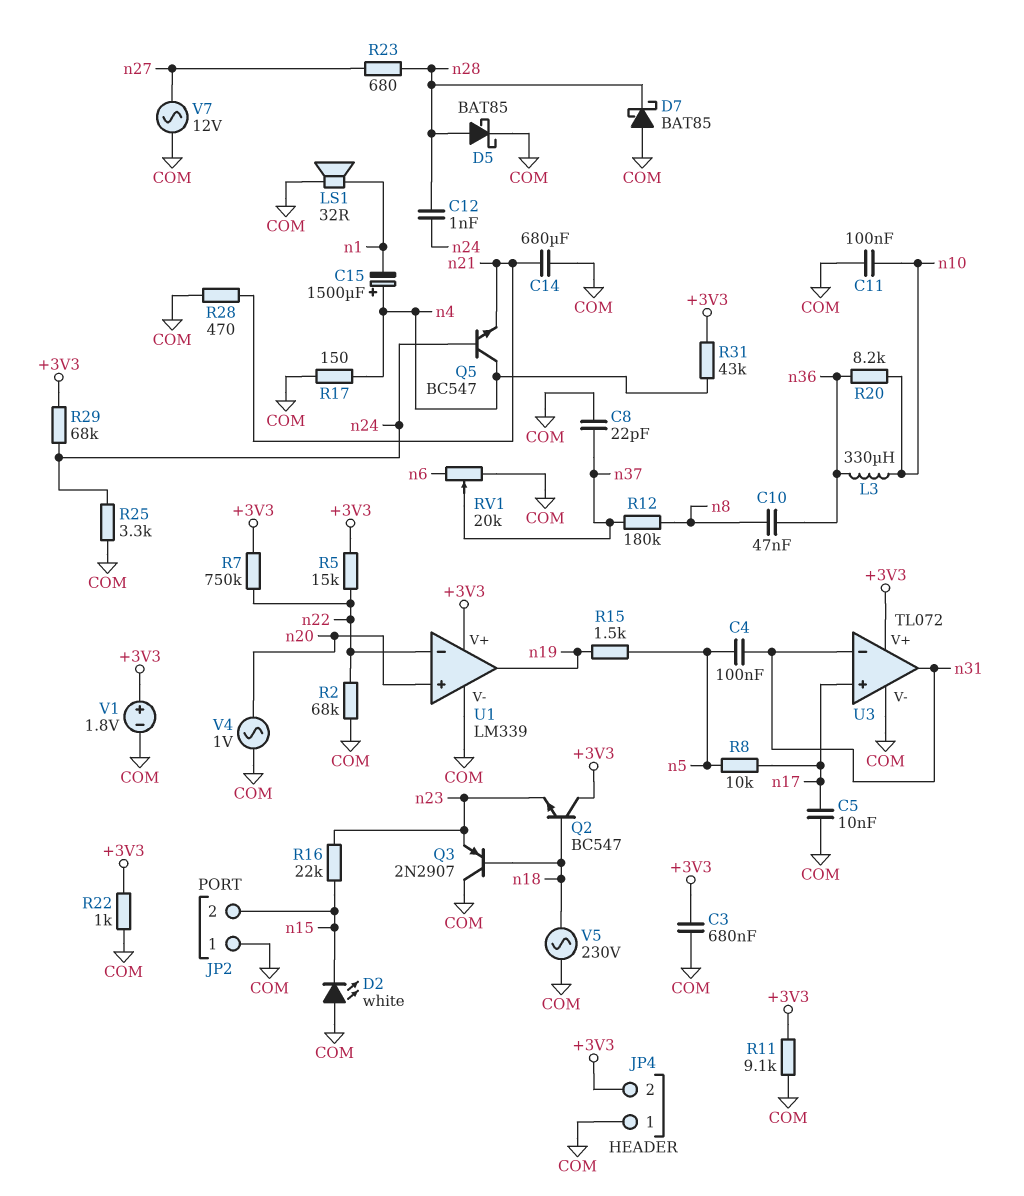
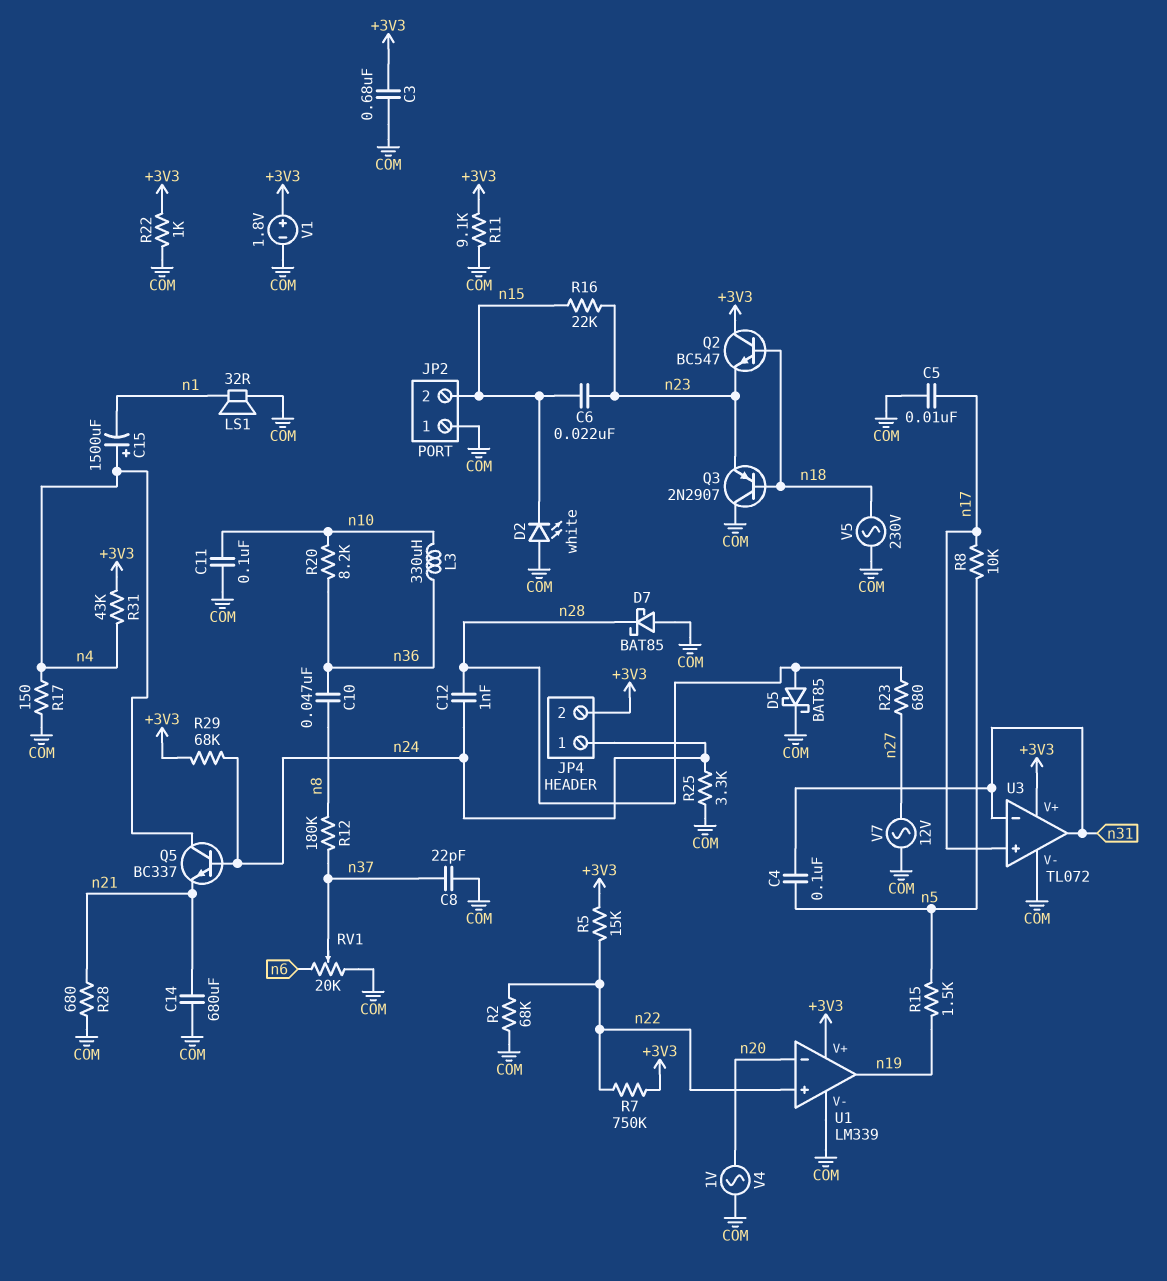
C6: none -> 22nF (n15, n23)
JP4 pin 1: COM -> n24
Q5: NPN BC547 (B n24, C n4, E n21) -> NPN BC337 (B n24, C n4, E n21)
R28: 470 (COM, n21) -> 680 (COM, n21)
U1 pin in+: n20 -> n22
U1 pin in-: n22 -> n20

